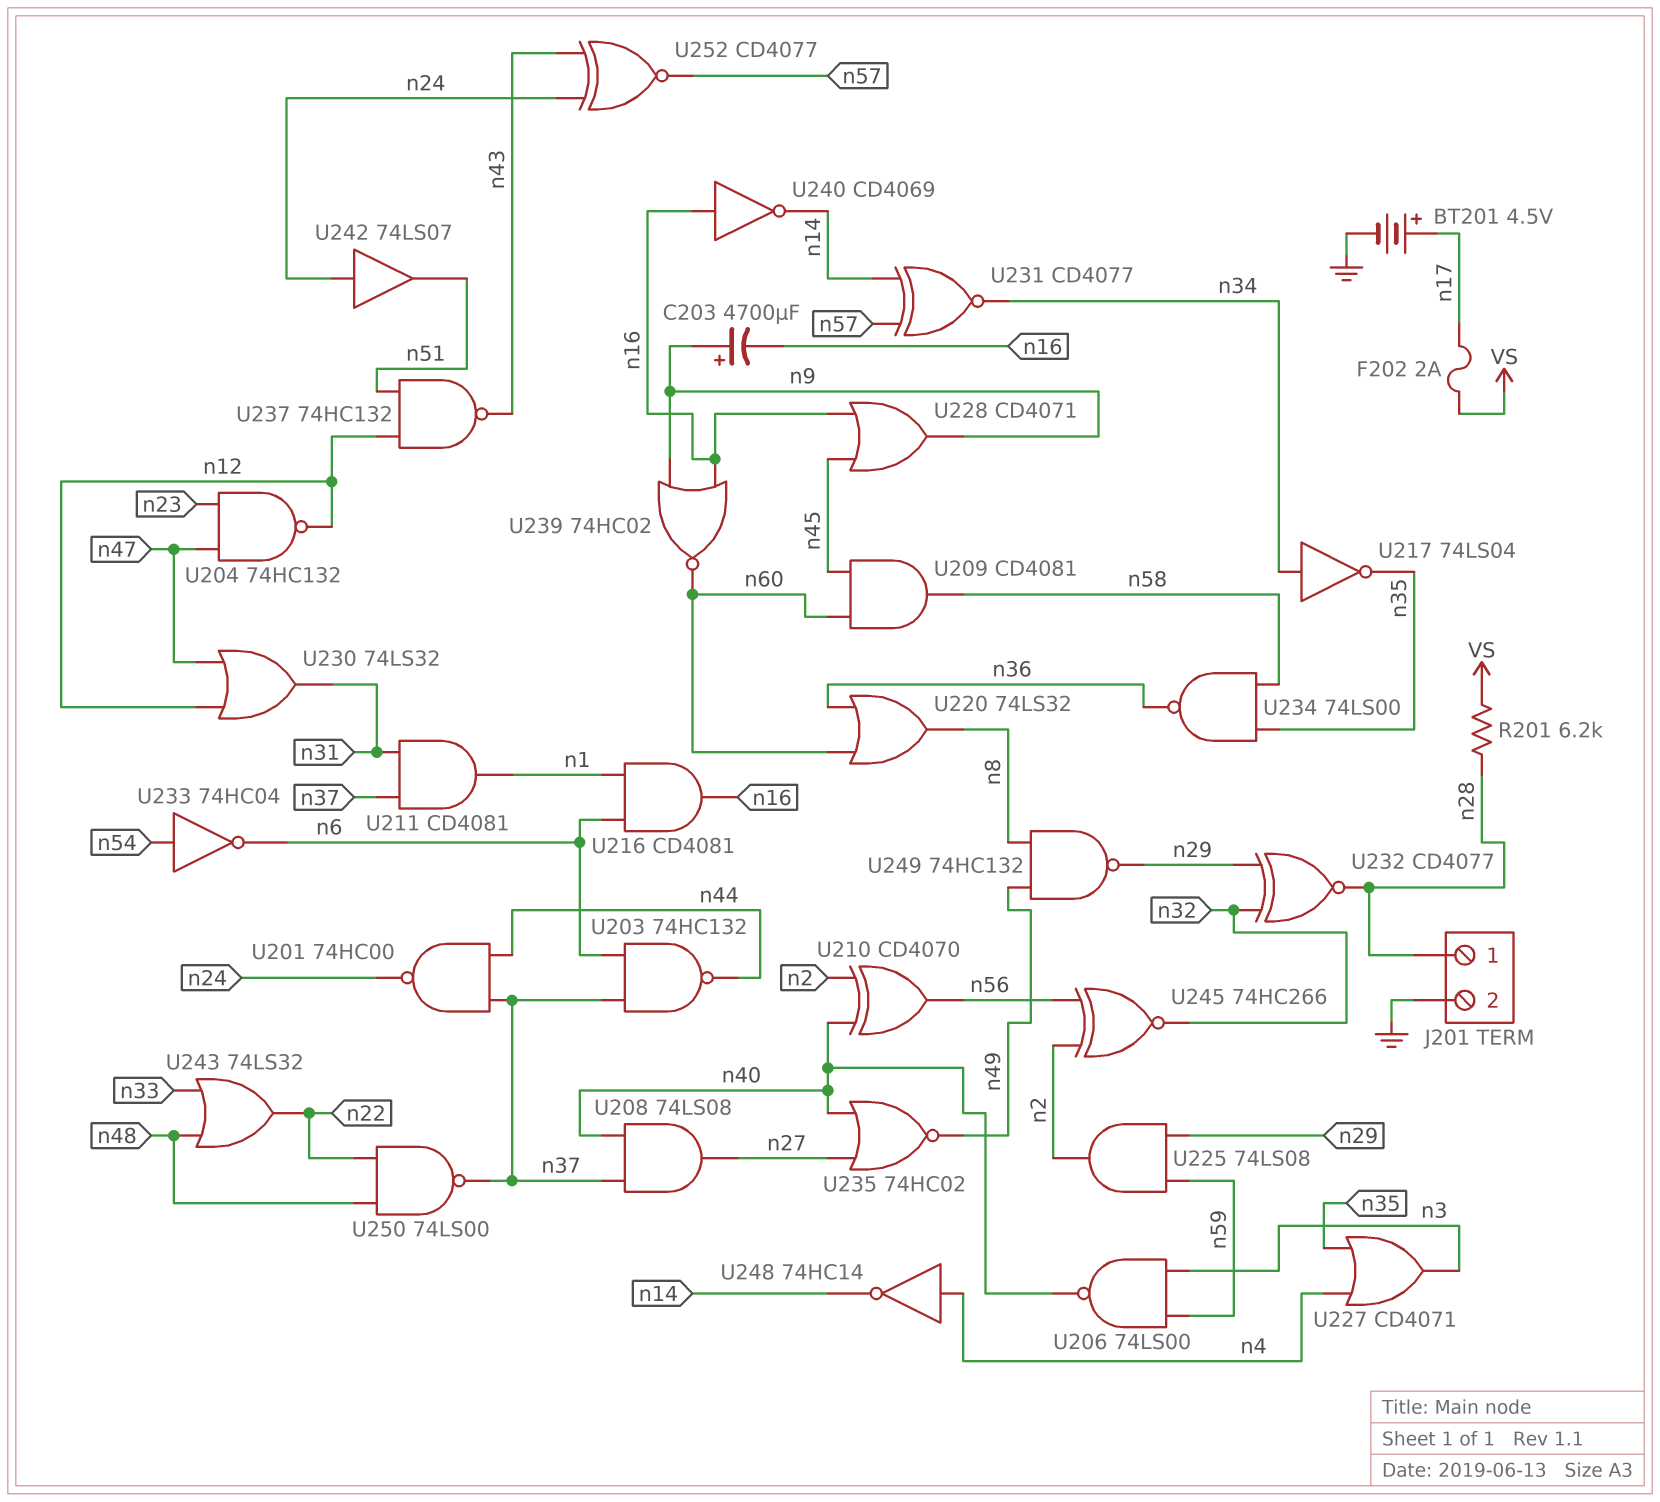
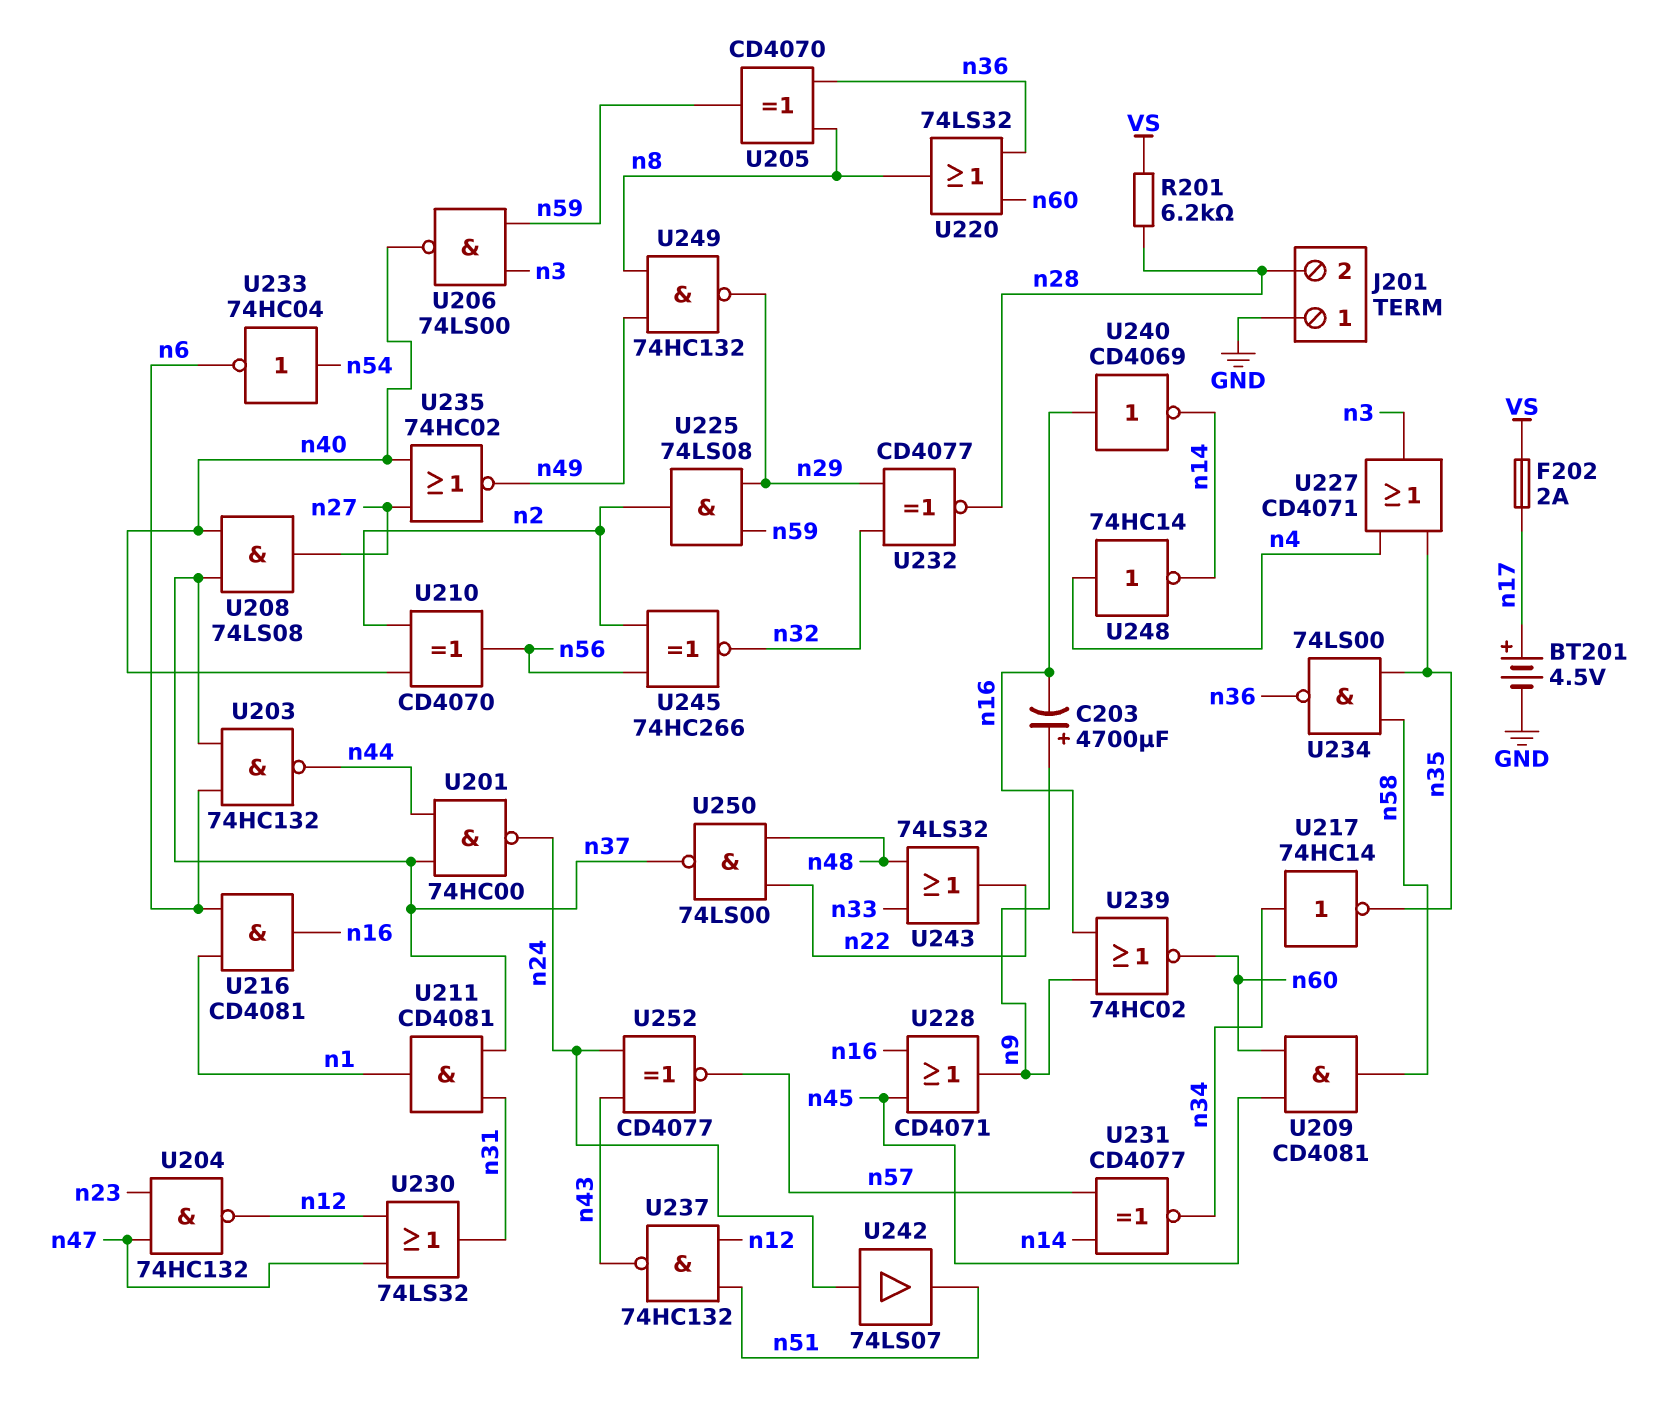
J201 pin 1: n28 -> GND
J201 pin 2: GND -> n28
U205: none -> XOR CD4070 (in n8, in n36, out n59)
U217: NOT 74LS04 (in n34, out n35) -> NOT 74HC14 (in n34, out n35)

